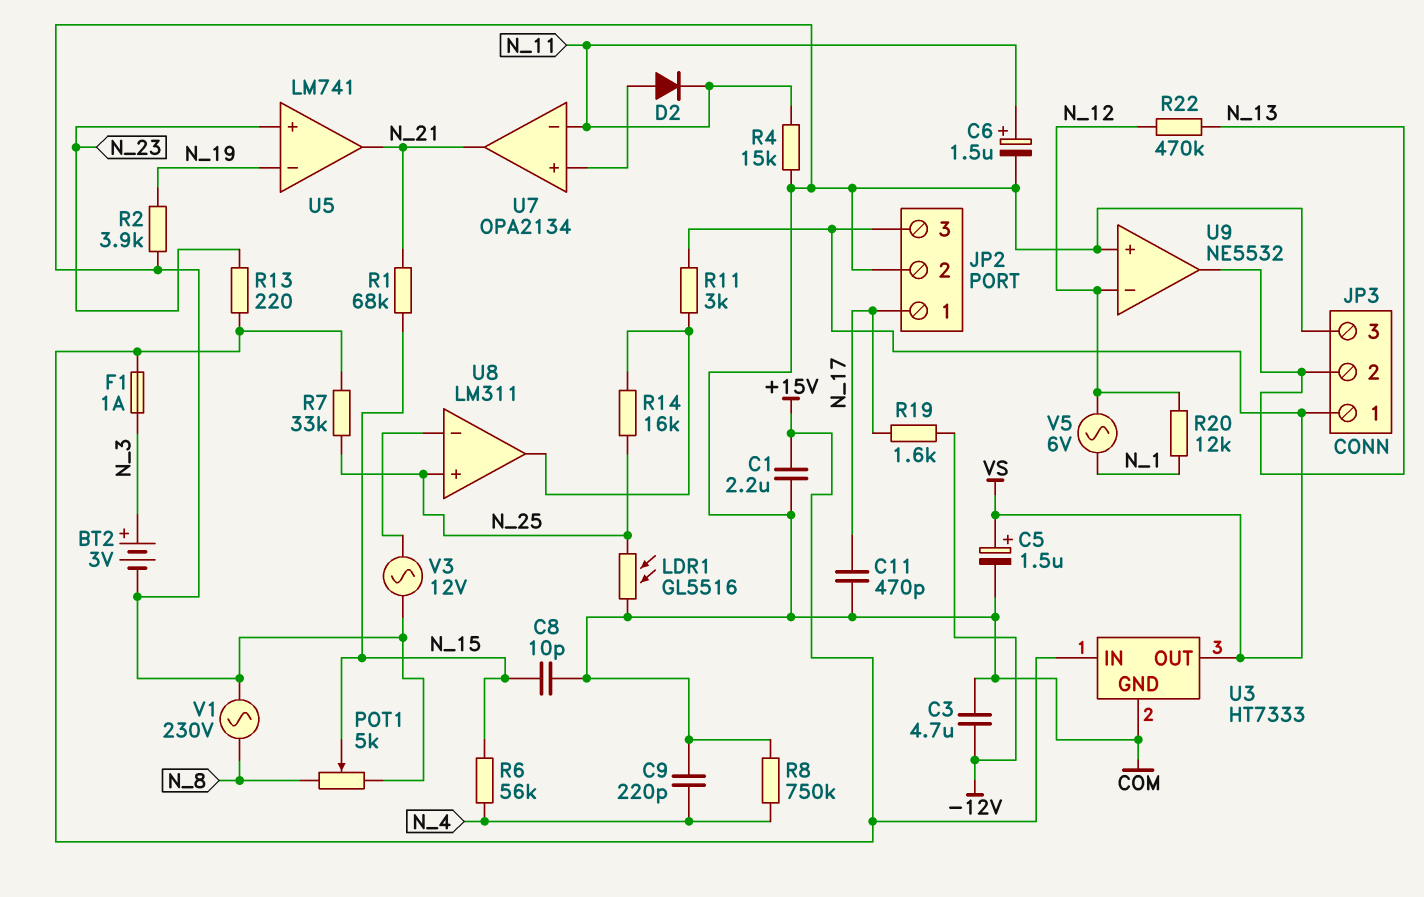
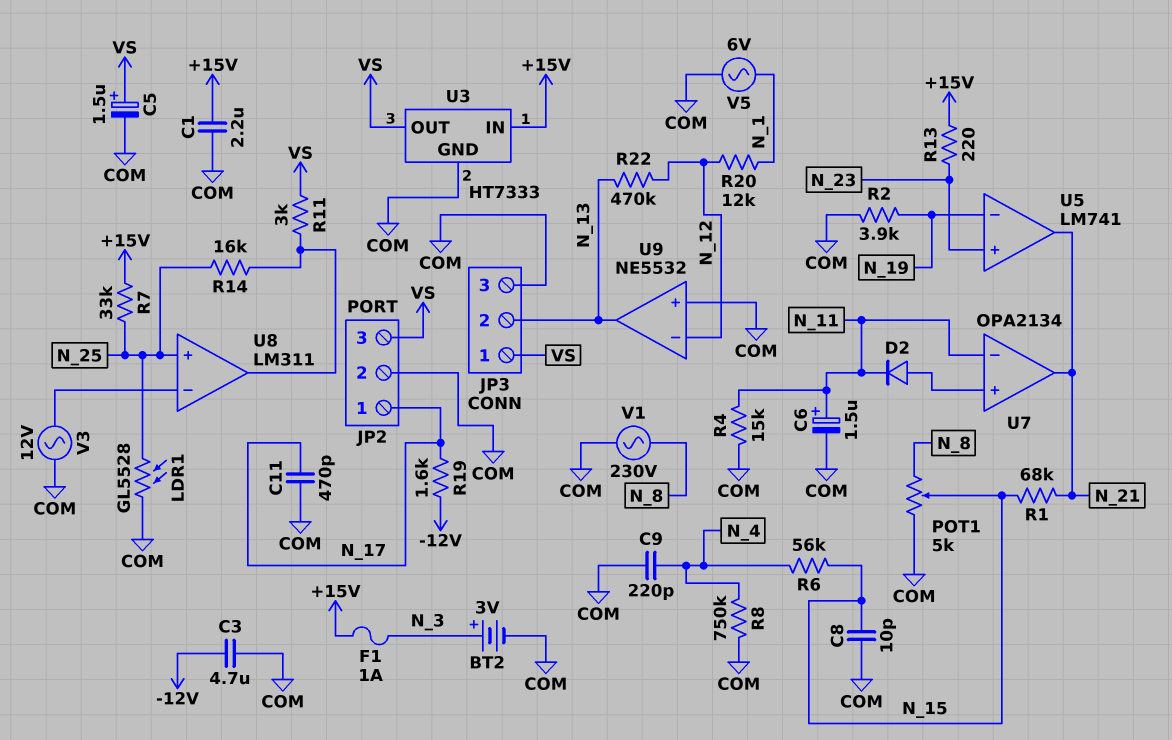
LDR1: GL5516 (COM, N_25) -> GL5528 (COM, N_25)
V5: AC 6V (N_1, N_12) -> AC 6V (COM, N_1)

